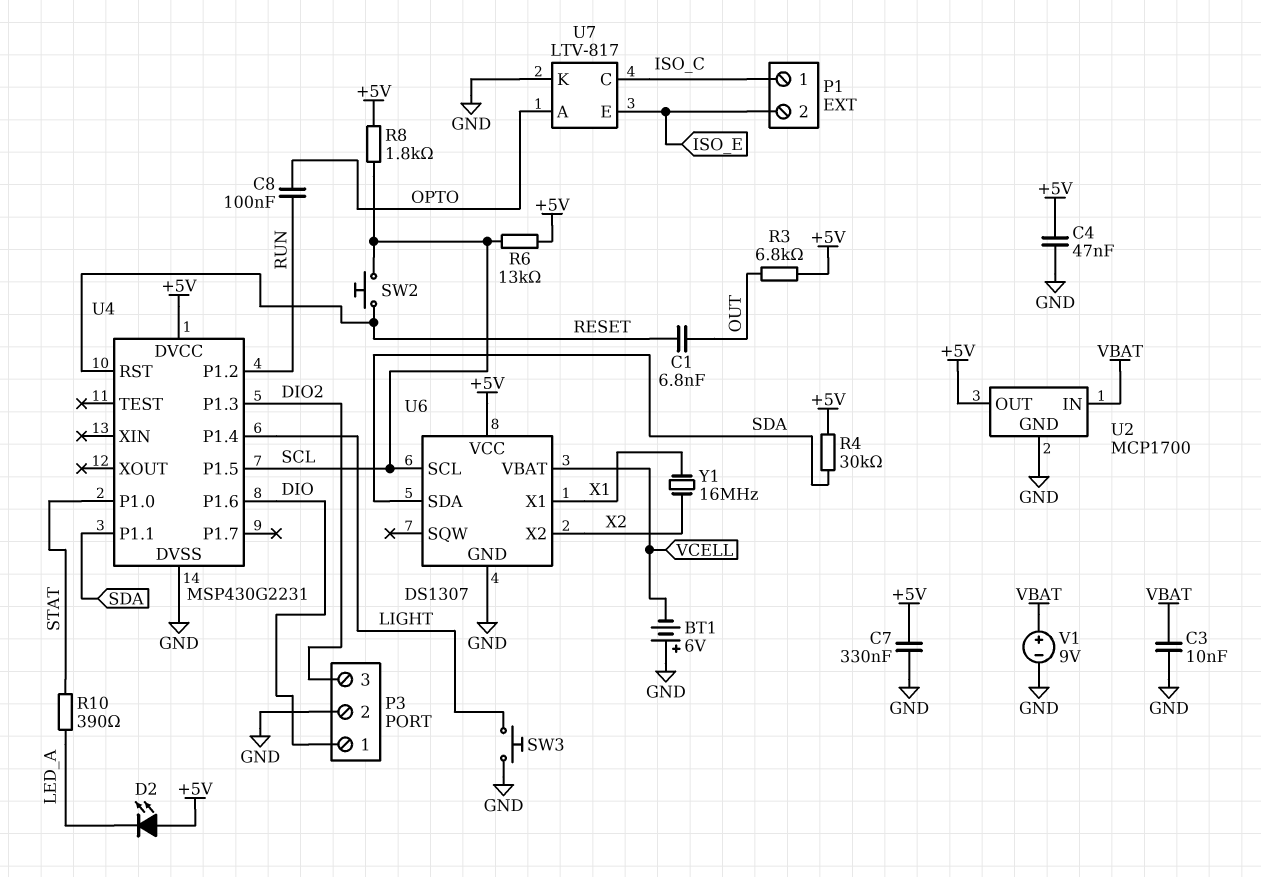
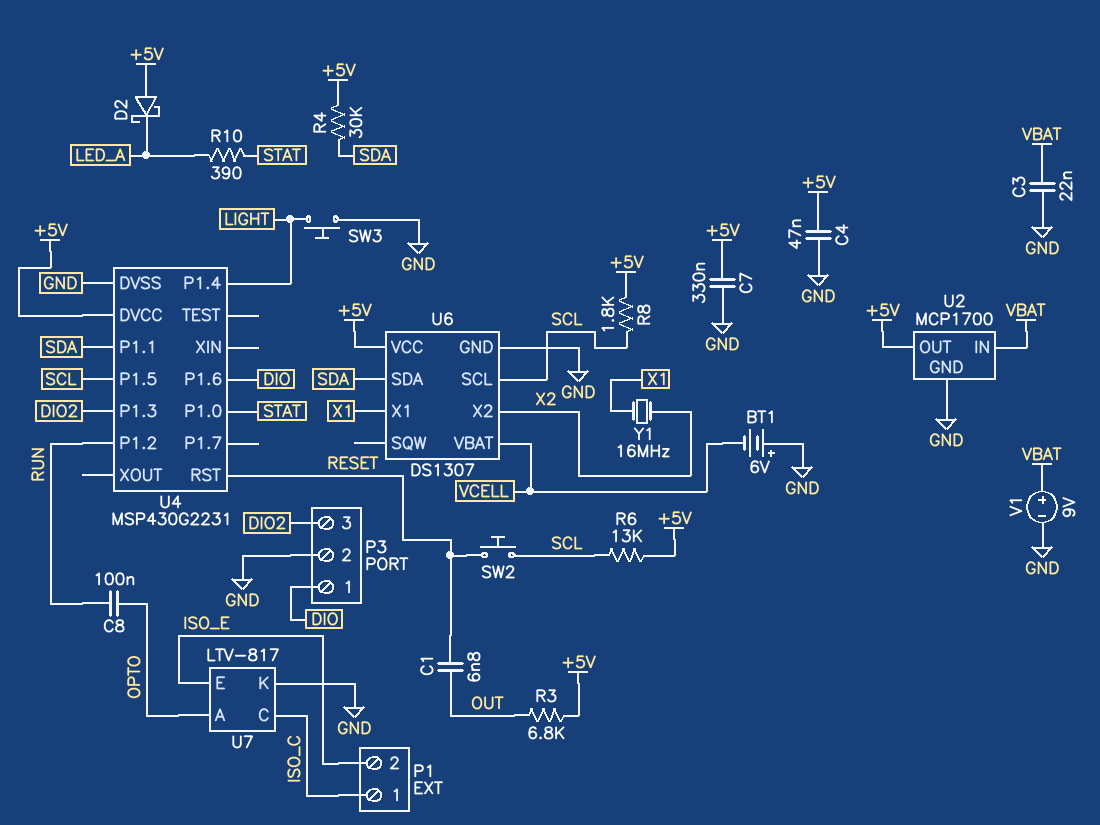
C3: 10nF (GND, VBAT) -> 22nF (GND, VBAT)
D2: LED (A +5V, K LED_A) -> schottky (A +5V, K LED_A)

